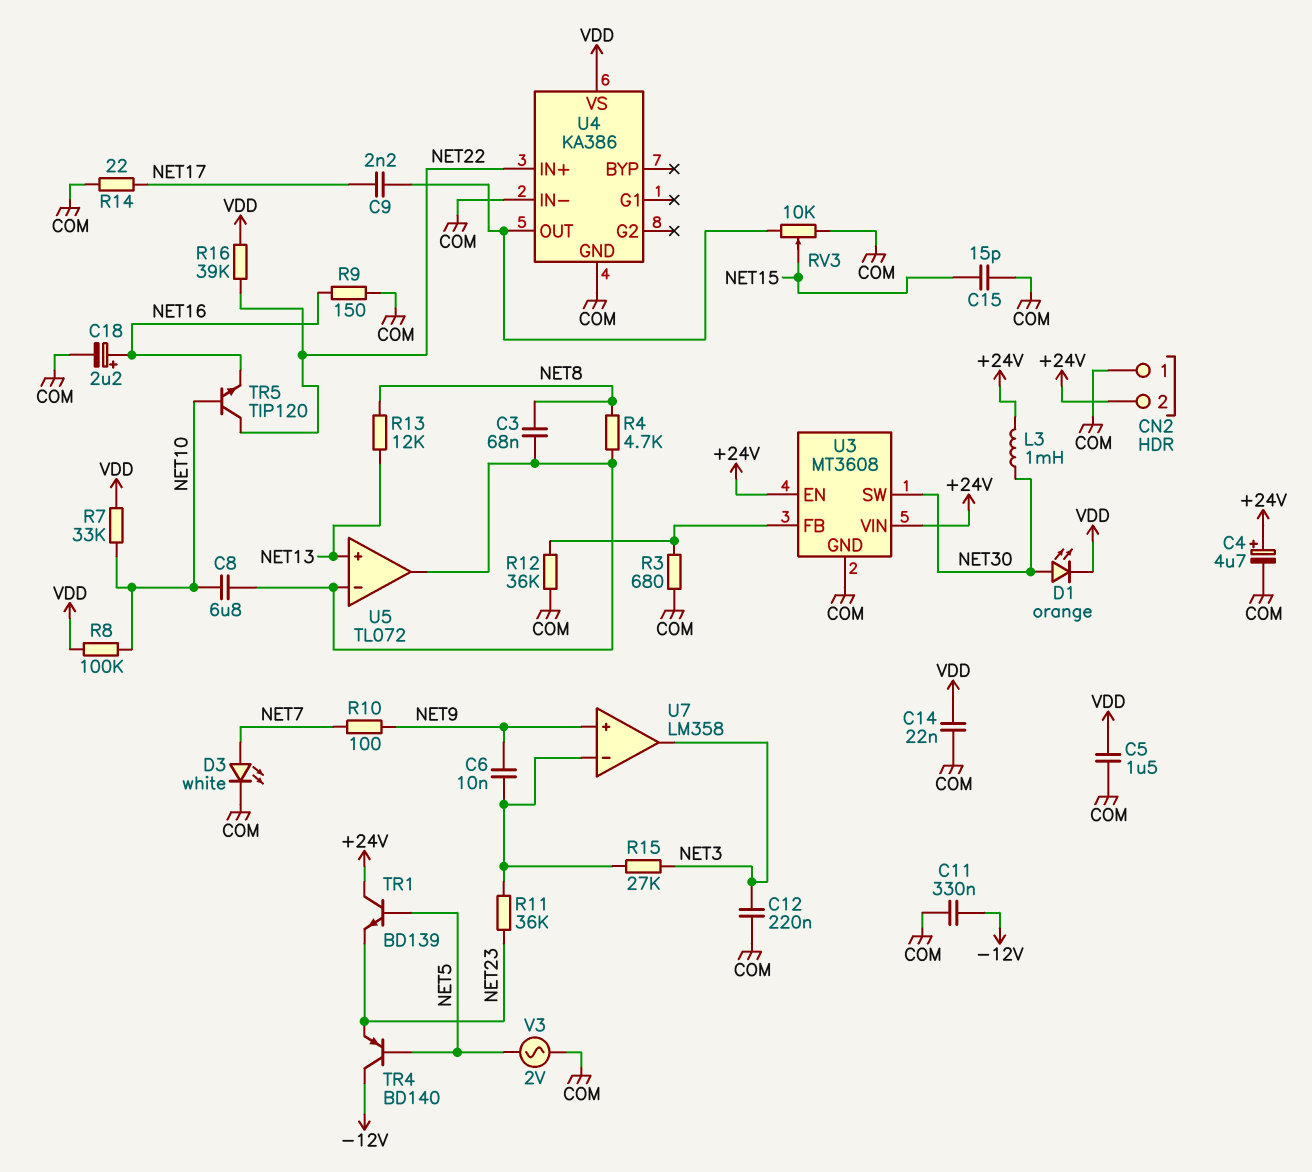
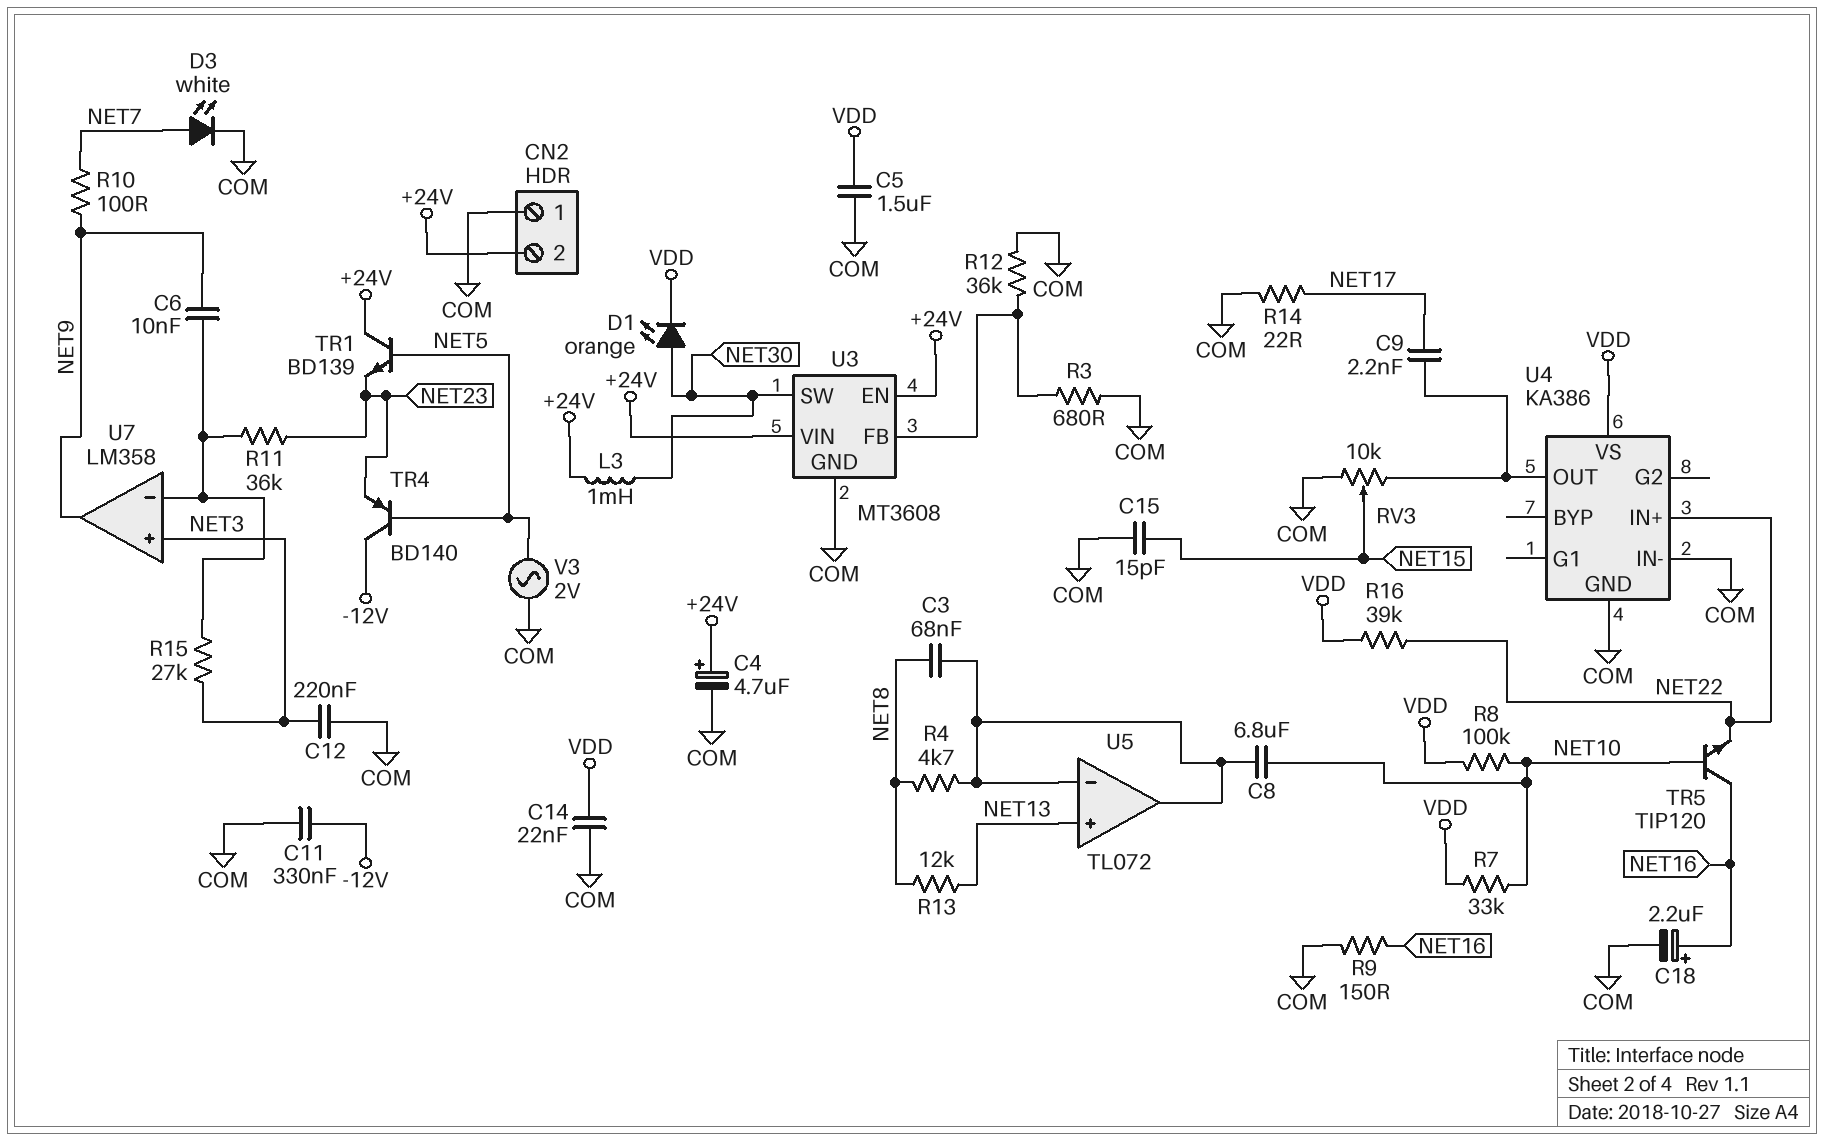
TR5: NPN TIP120 (B NET10, C NET22, E NET16) -> NPN TIP120 (B NET10, C NET16, E NET22)
U7 pin in+: NET9 -> NET3
U7 pin out: NET3 -> NET9

